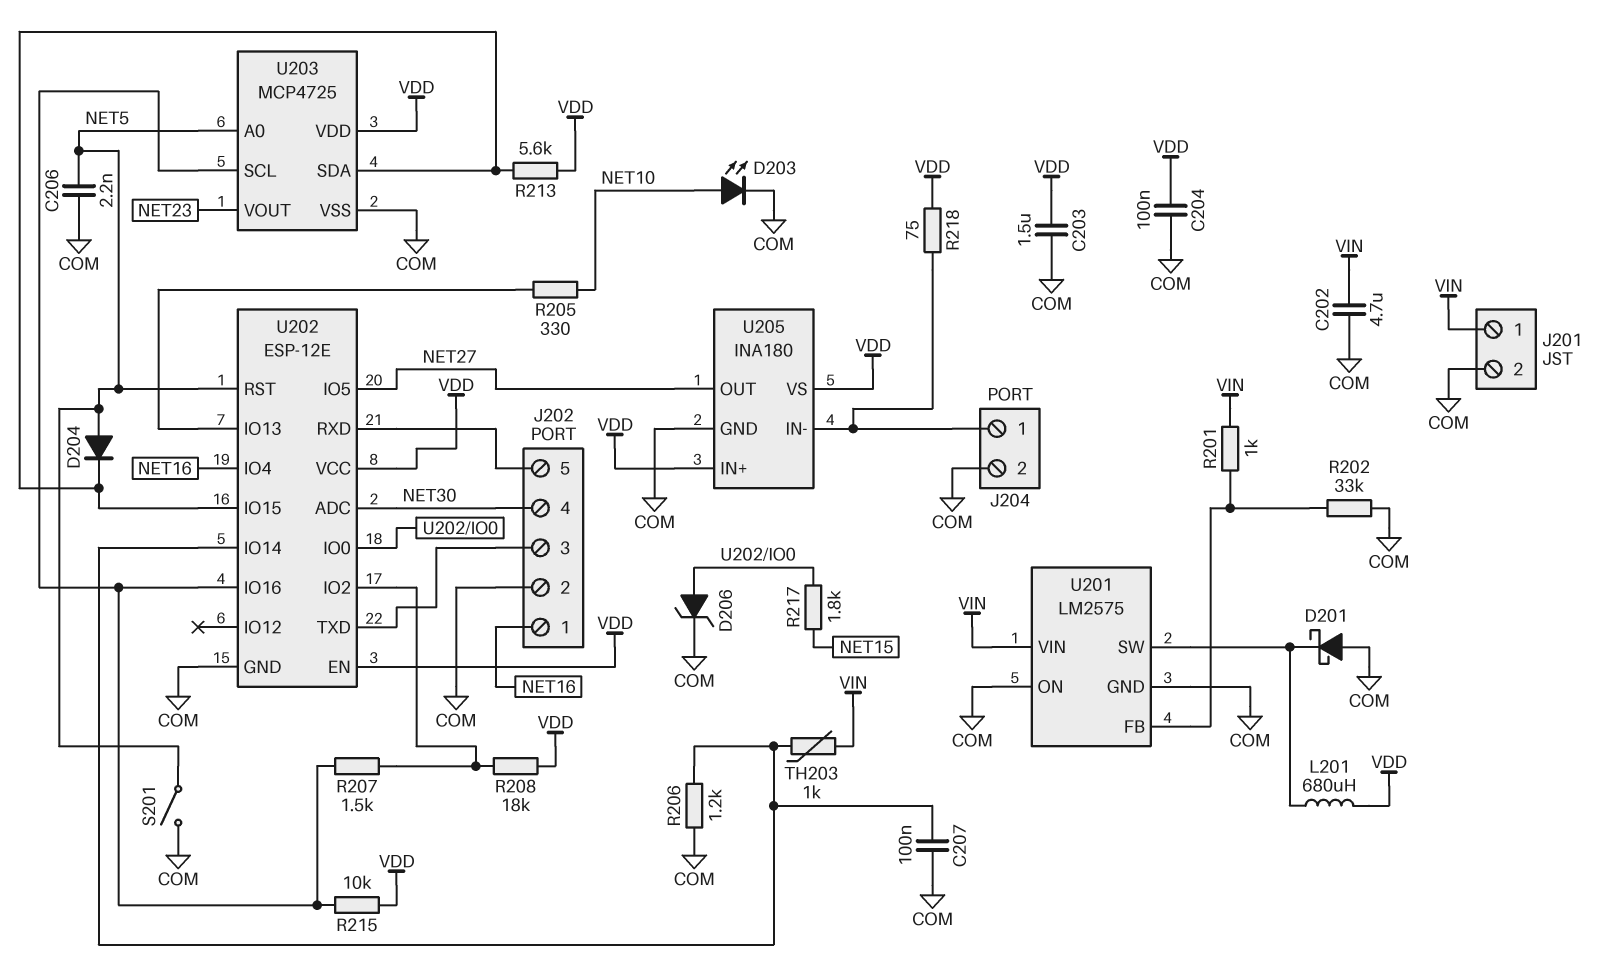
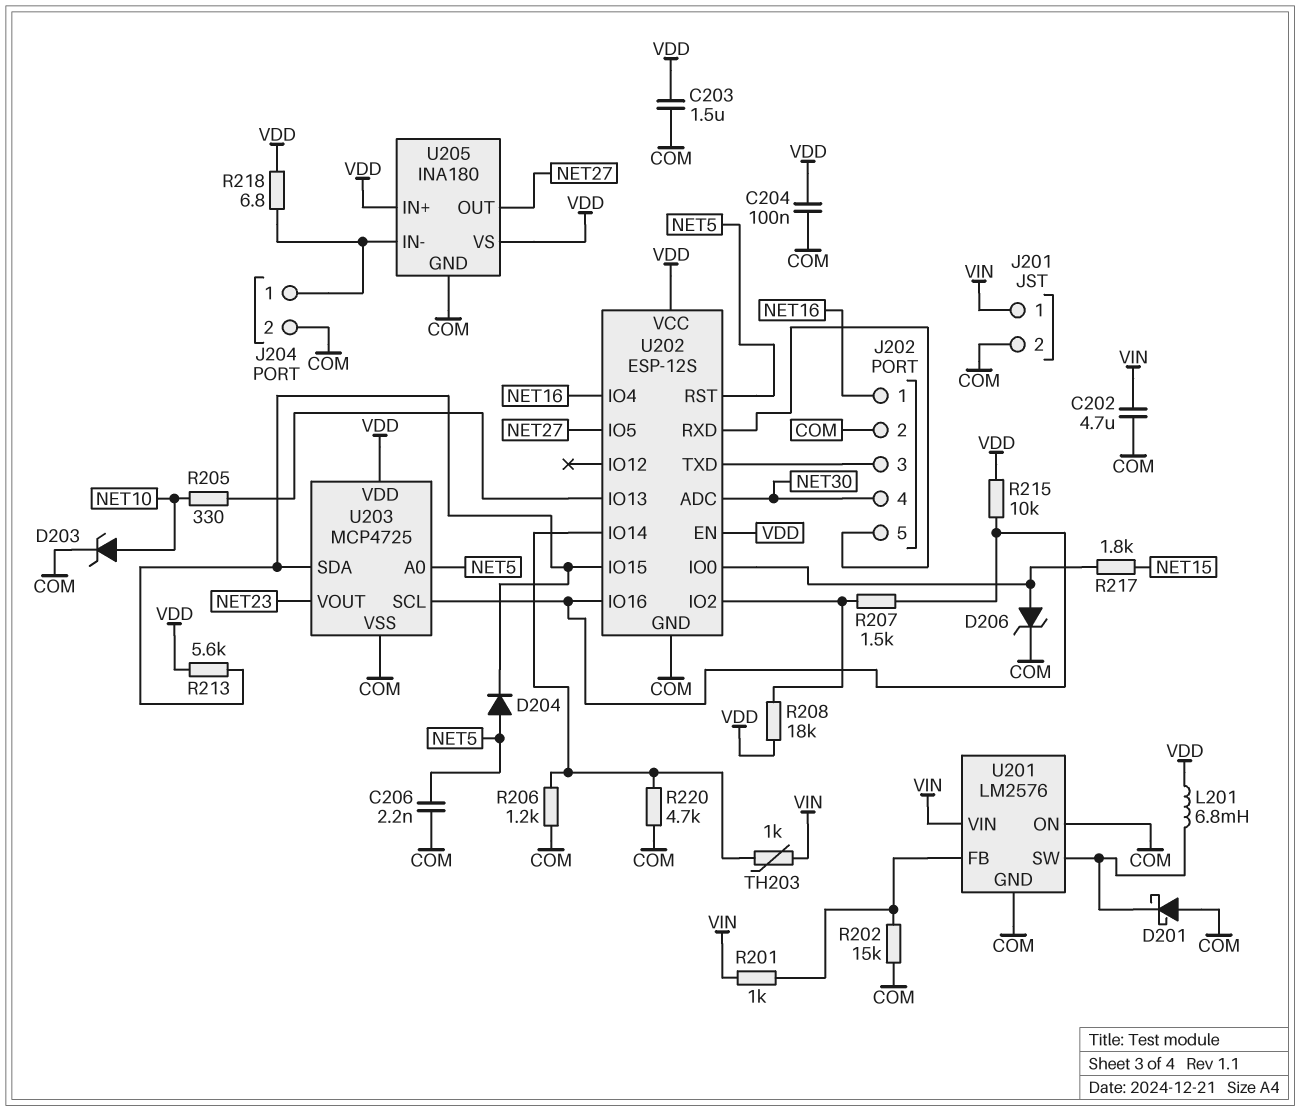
C207: 100nF (COM, U202/IO14) -> none
D203: LED (A NET10, K COM) -> zener (A NET10, K COM)
L201: 680uH (U201/SW, VDD) -> 6.8mH (U201/SW, VDD)
R202: 33k (COM, U201/FB) -> 15k (COM, U201/FB)
R218: 75 (J204/1, VDD) -> 6.8 (J204/1, VDD)
R220: none -> 4.7k (COM, U202/IO14)
S201: switch (COM, NET5) -> none
U201: LM2575 -> LM2576
U202: ESP-12E -> ESP-12S

